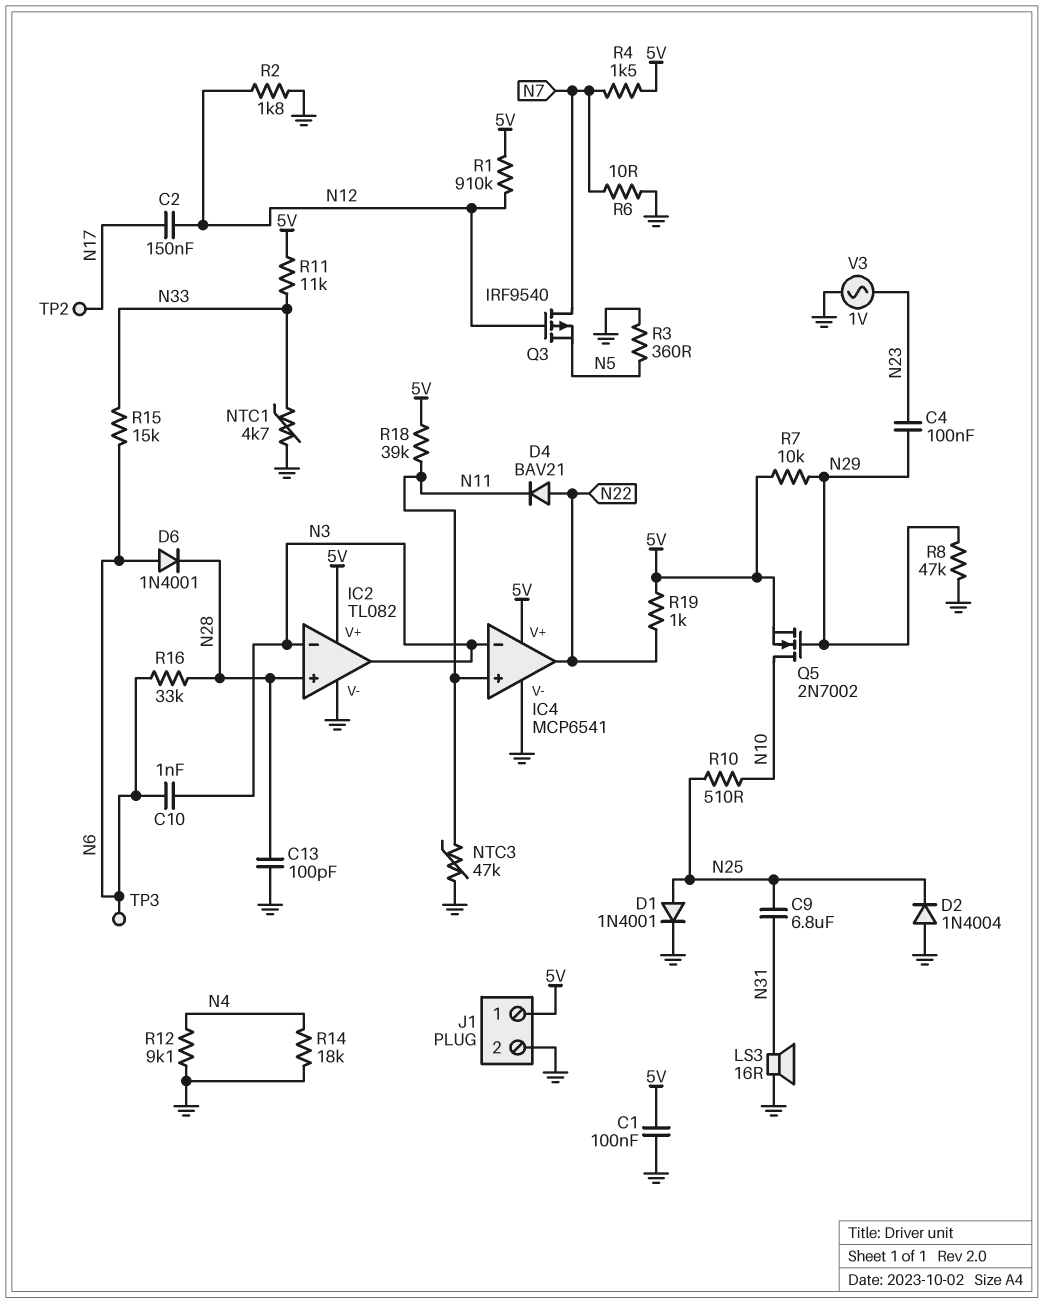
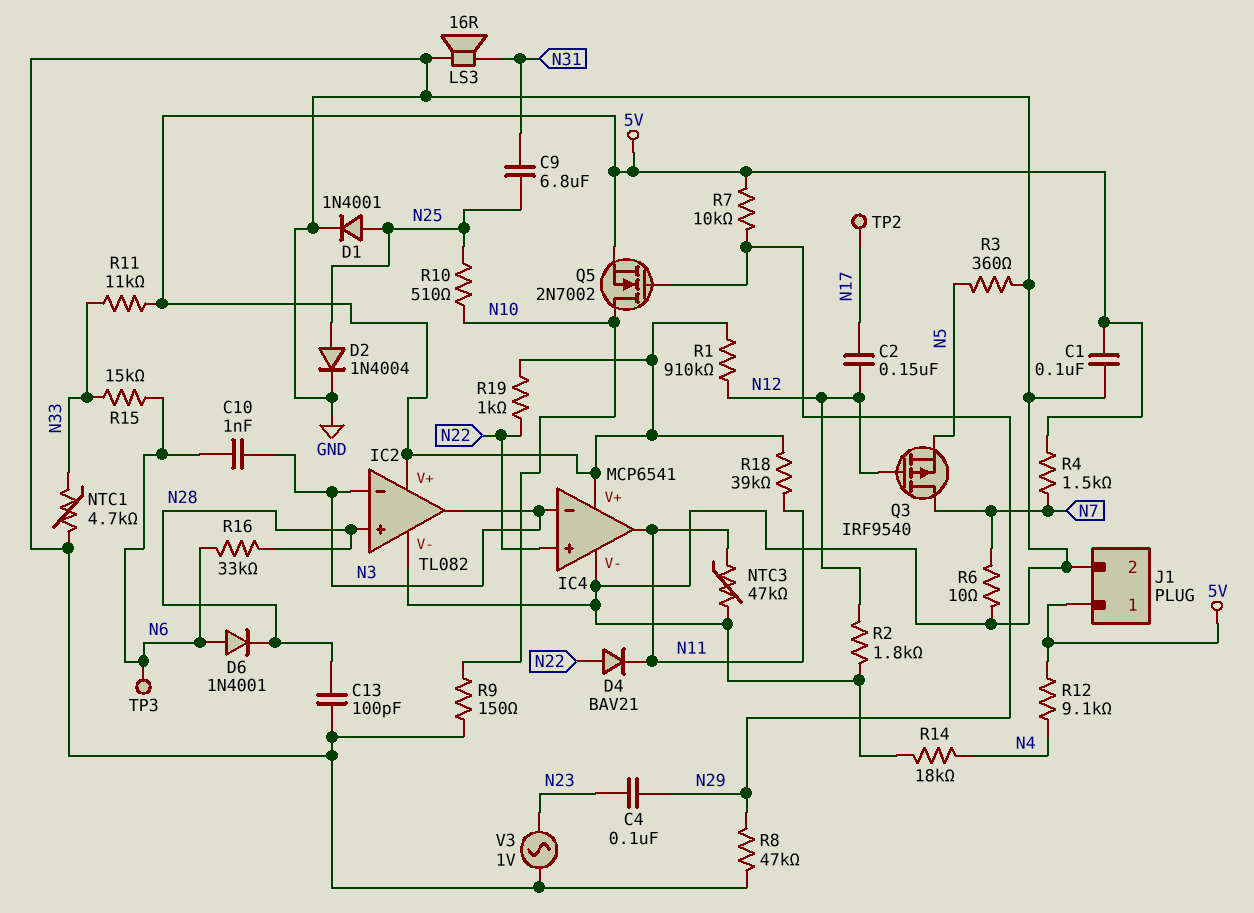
D2: diode 1N4004 (A GND, K N25) -> diode 1N4004 (A N25, K GND)
IC4 pin in+: N11 -> N22
IC4 pin out: N22 -> N11
R9: none -> 150 (GND, N10)
R12: 9.1k (GND, N4) -> 9.1k (5V, N4)

